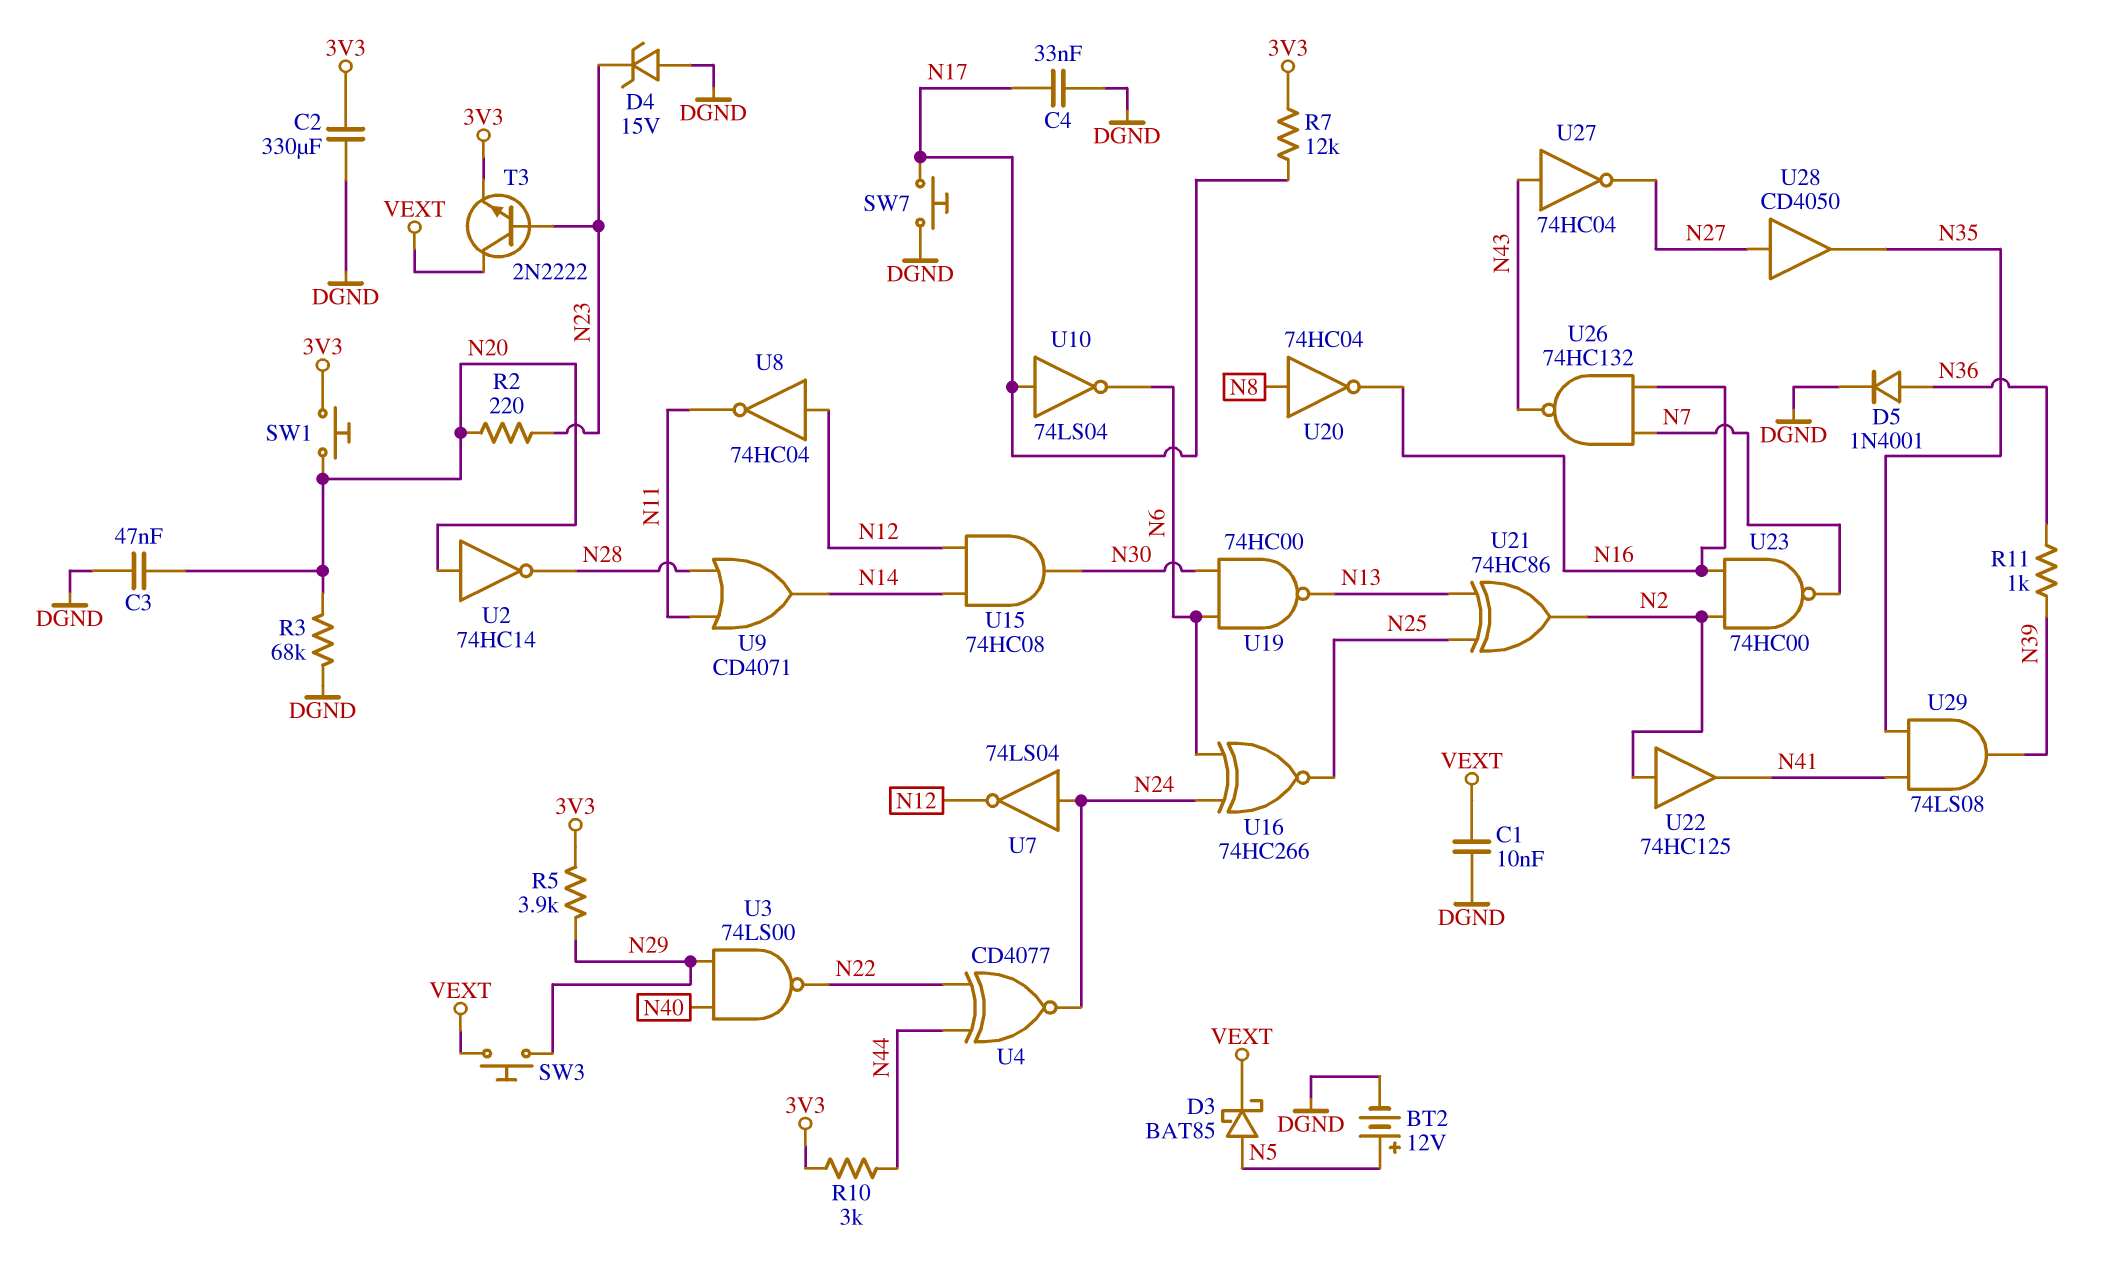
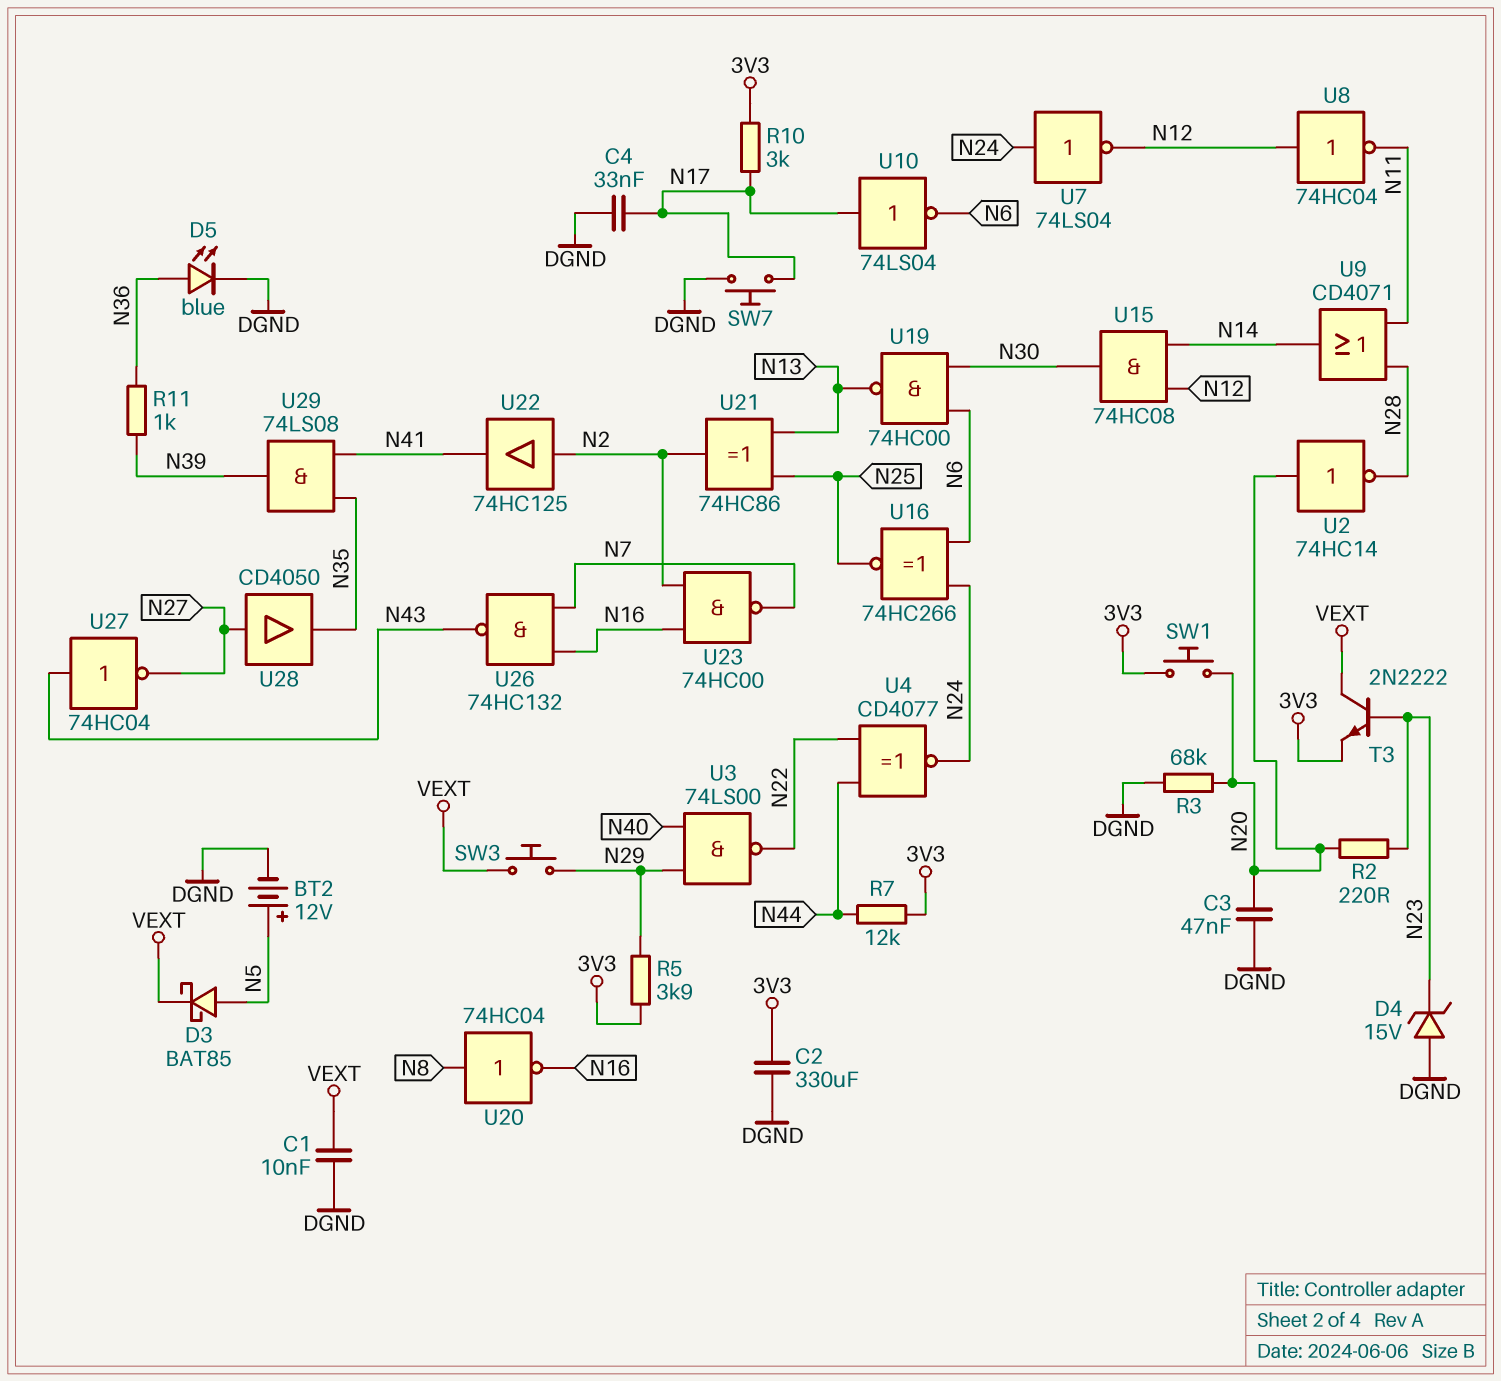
D5: diode 1N4001 (A N36, K DGND) -> LED blue (A N36, K DGND)
R7: 12k (3V3, N17) -> 12k (3V3, N44)
R10: 3k (3V3, N44) -> 3k (3V3, N17)

